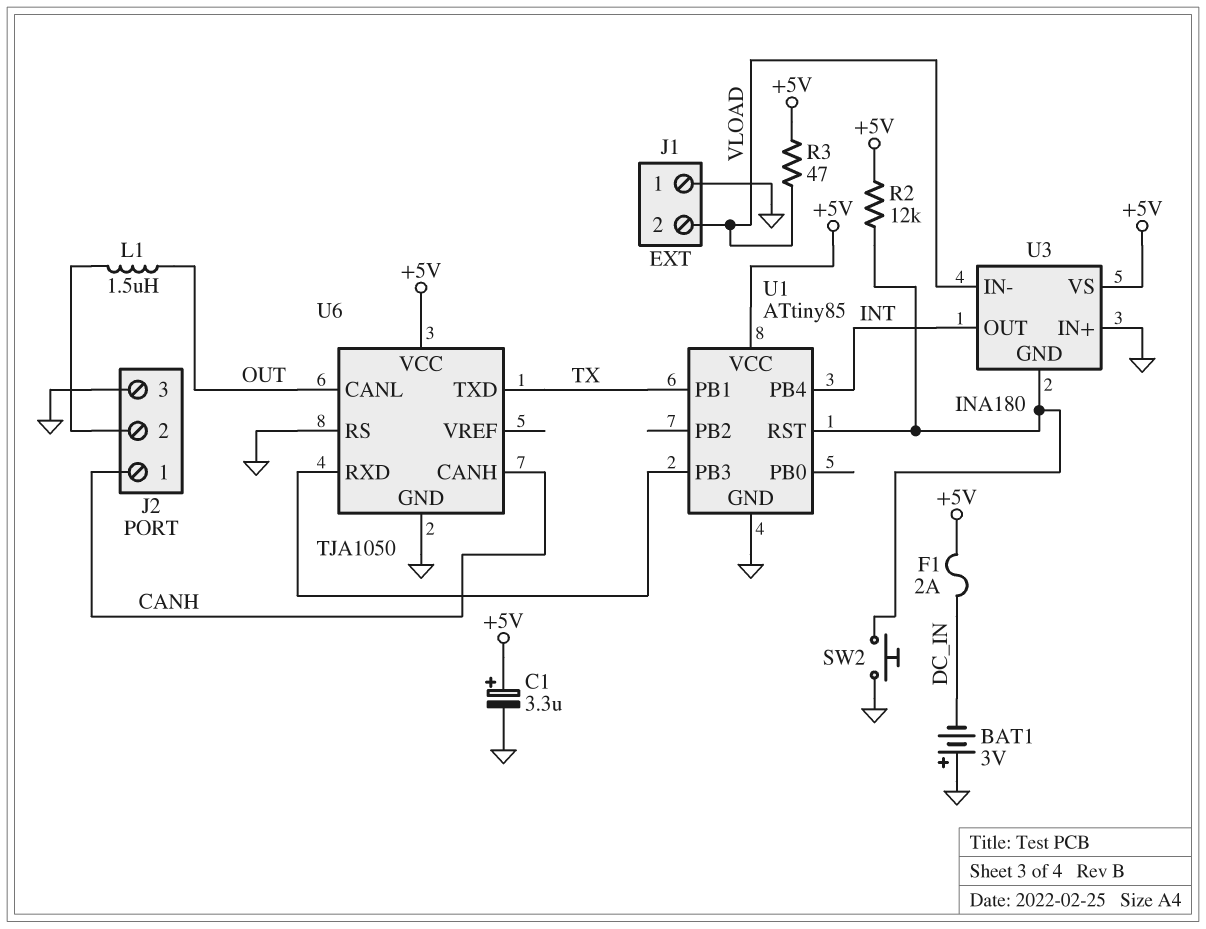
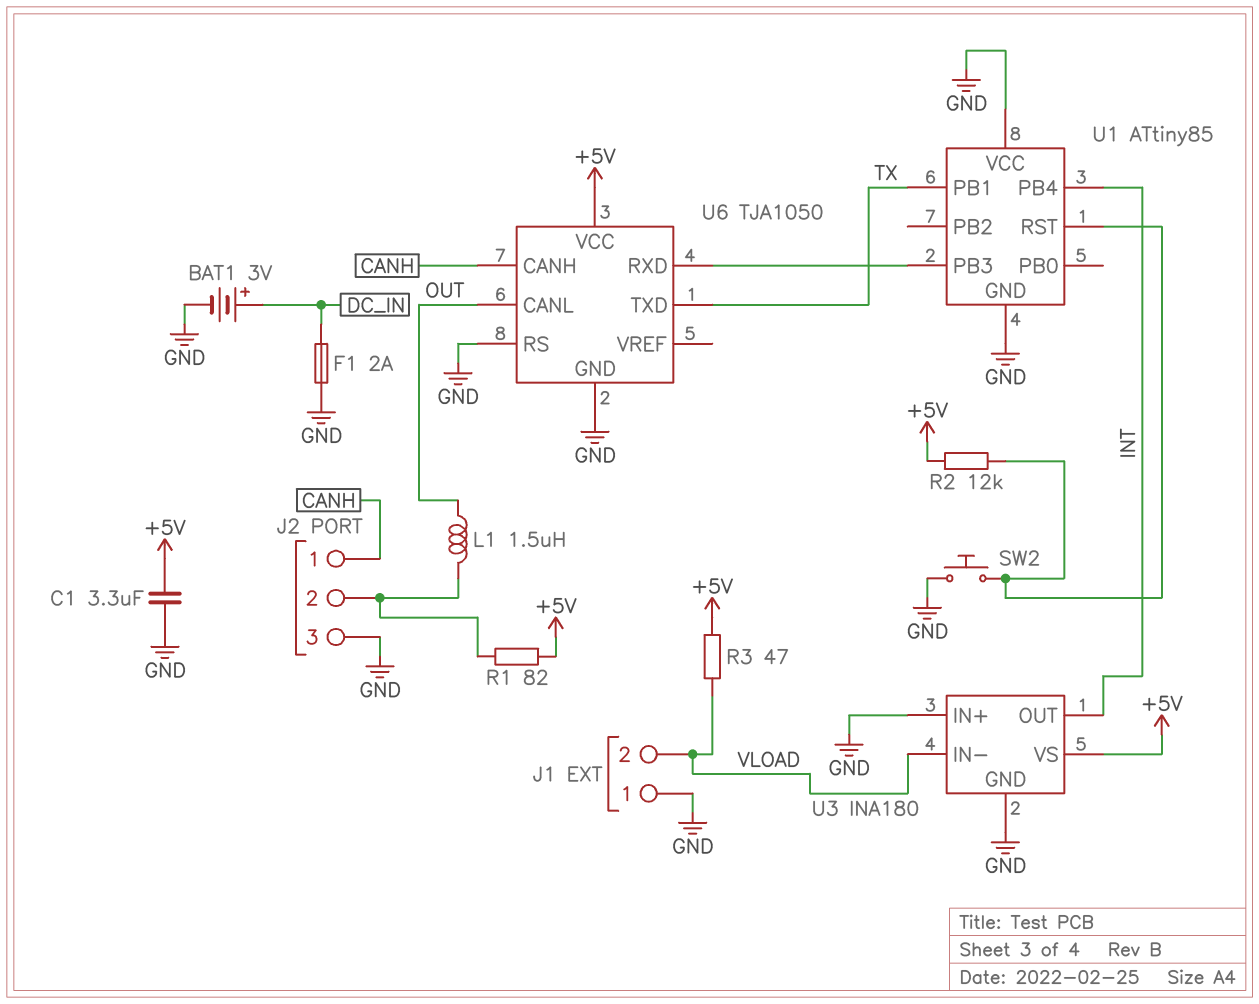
BAT1: 3V (plus GND, minus DC_IN) -> 3V (plus DC_IN, minus GND)
C1: 3.3uF (plus +5V, minus GND) -> 3.3uF (+5V, GND)
F1: 2A (+5V, DC_IN) -> 2A (DC_IN, GND)
R1: none -> 82 (+5V, J2/2)
U1 pin VCC: +5V -> GND
U3 pin GND: U1/RST -> GND

